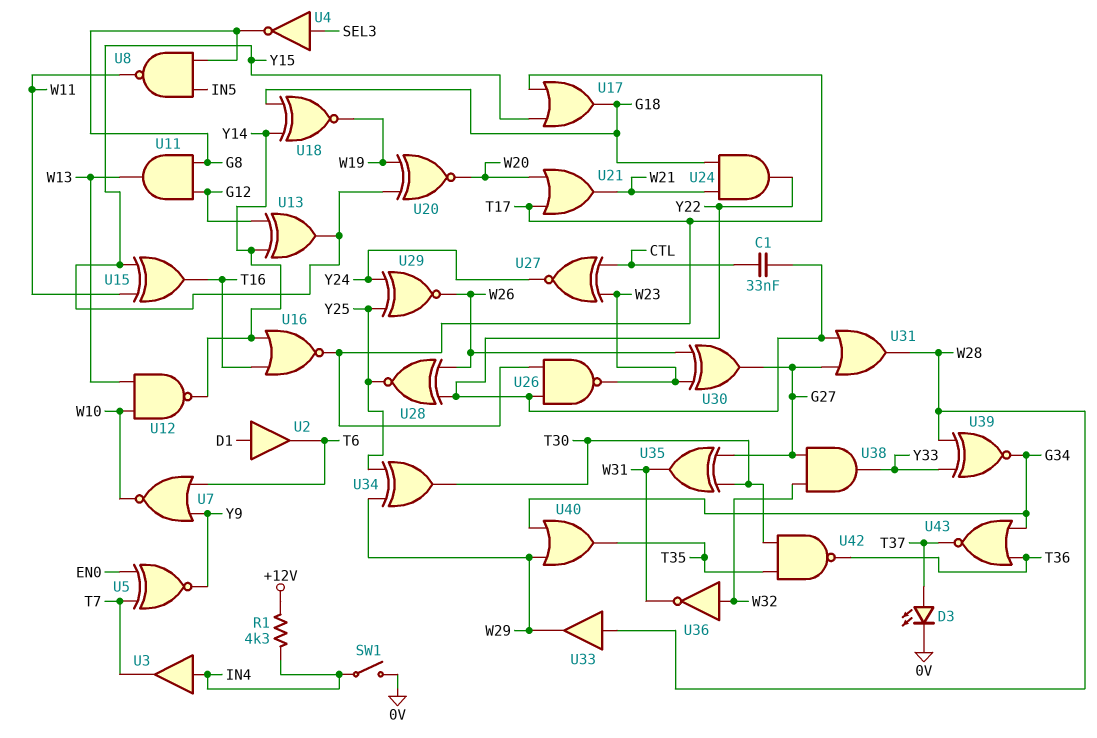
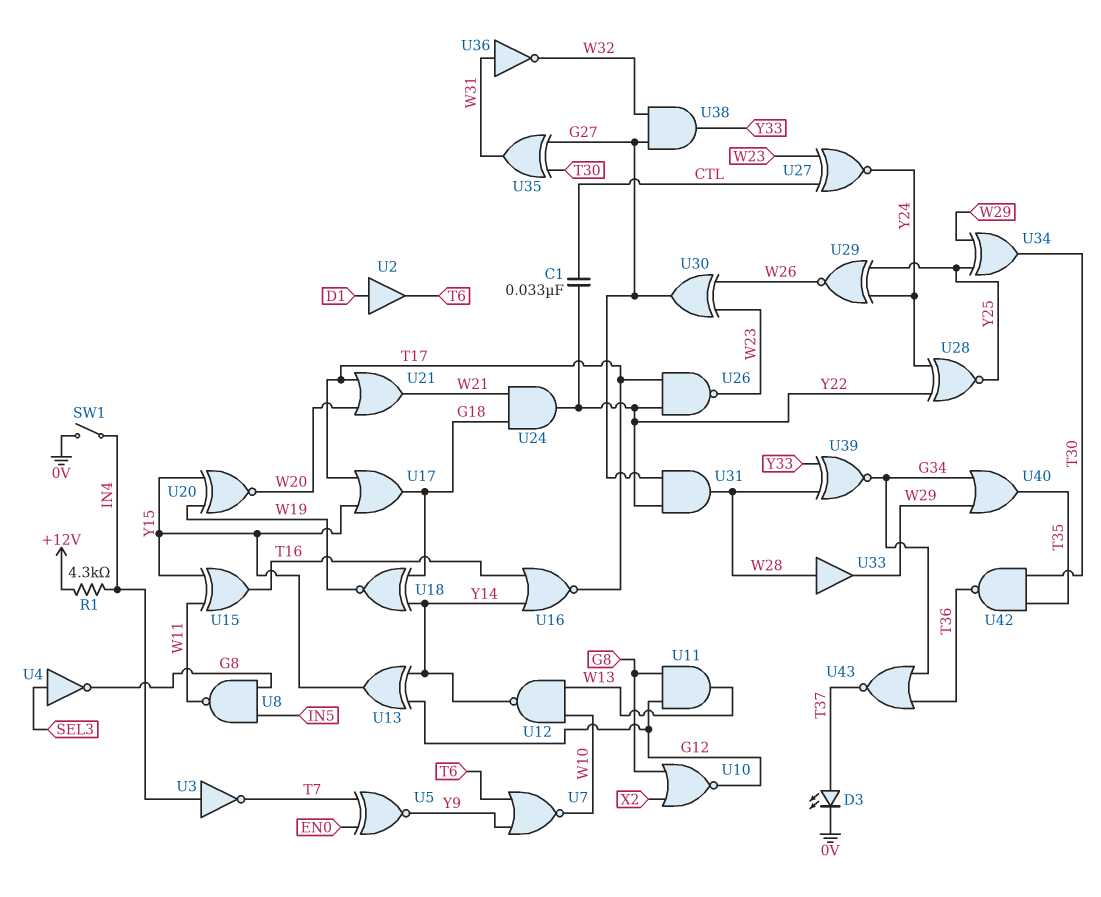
U3: buffer (in IN4, out T7) -> NOT (in IN4, out T7)
U10: none -> NOR (in G8, in X2, out G12)
U28: XNOR (in W26, in Y22, out Y25) -> XNOR (in Y22, in Y24, out Y25)
U31: OR (in G27, in Y22, out W28) -> AND (in G27, in Y22, out W28)
U36: NOT (in W32, out W31) -> NOT (in W31, out W32)

